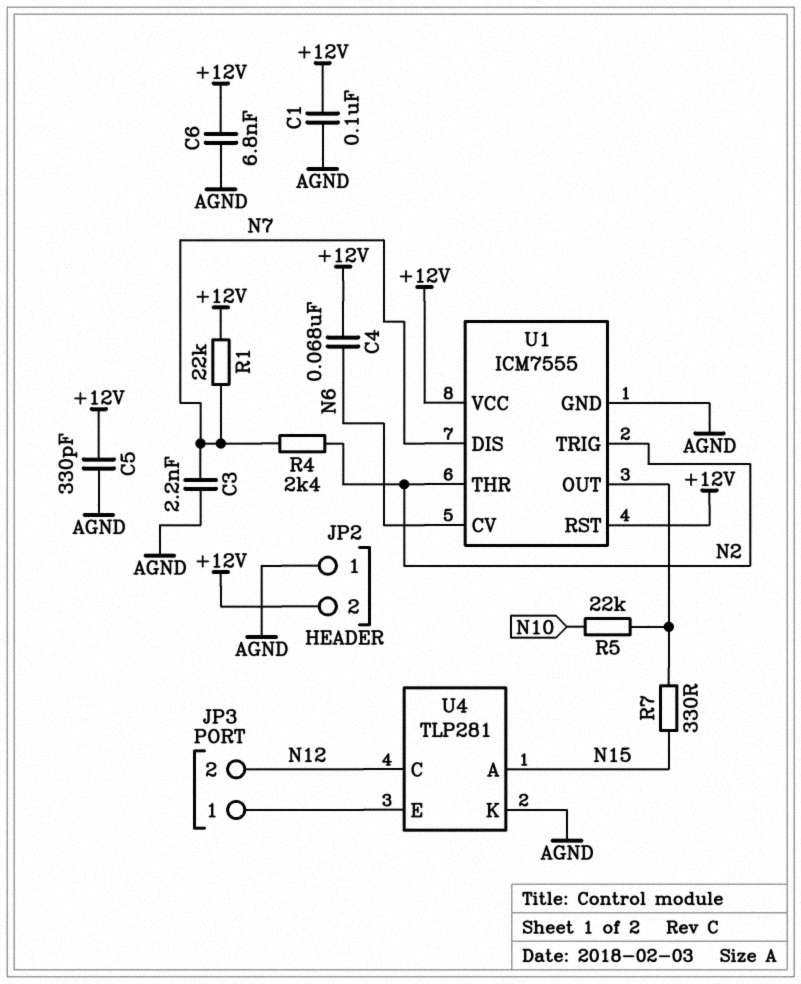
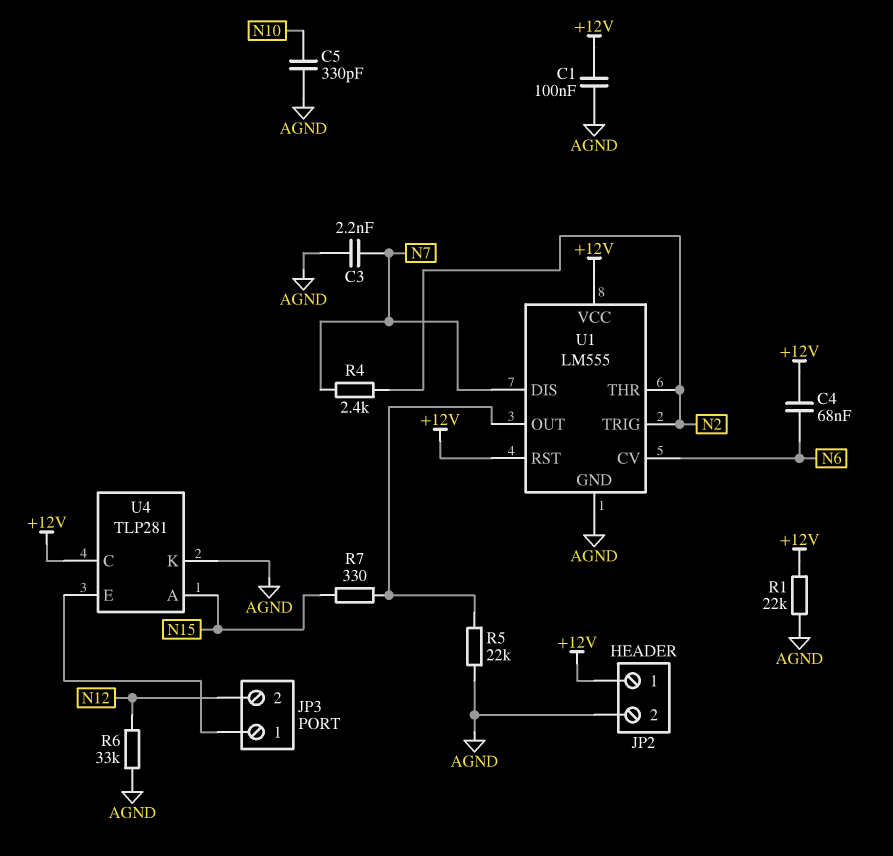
C5: 330pF (+12V, AGND) -> 330pF (AGND, N10)
C6: 6.8nF (+12V, AGND) -> none
JP2 pin 1: AGND -> +12V
JP2 pin 2: +12V -> AGND
R1: 22k (+12V, N7) -> 22k (+12V, AGND)
R5: 22k (N10, U1/OUT) -> 22k (AGND, U1/OUT)
R6: none -> 33k (AGND, N12)
U1: ICM7555 -> LM555
U4 pin C: N12 -> +12V

